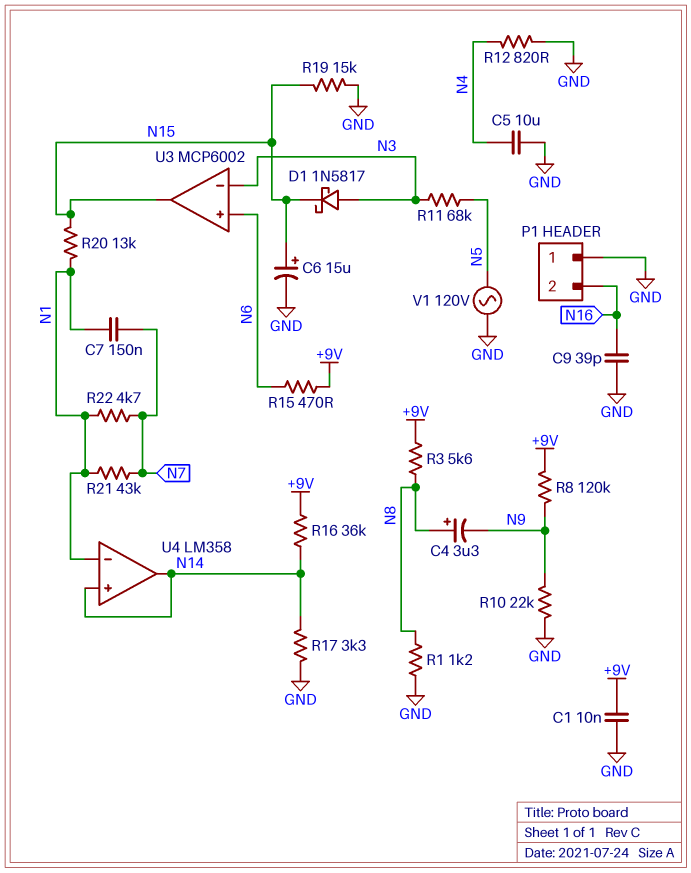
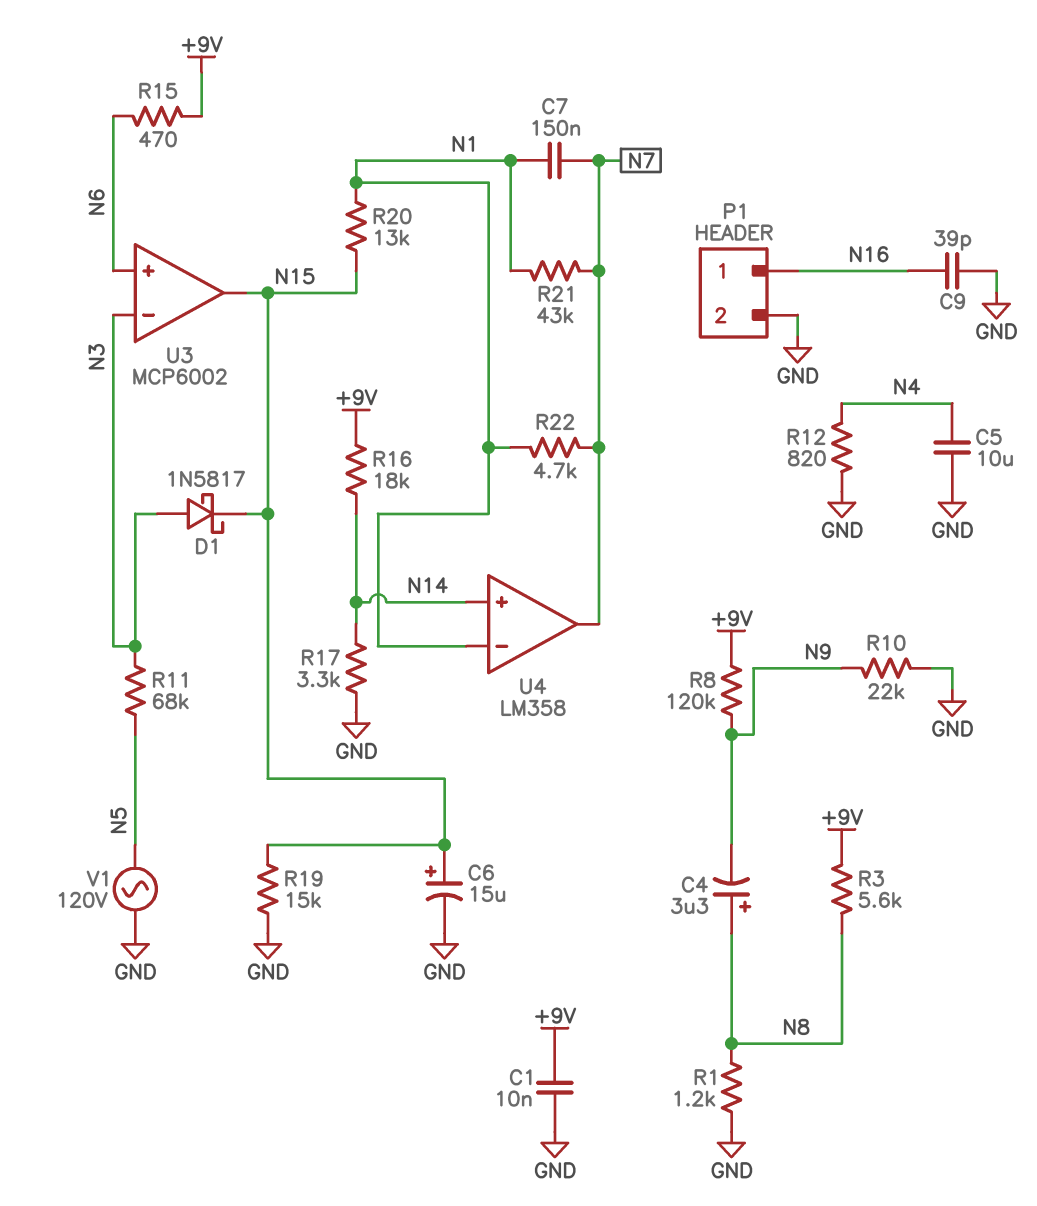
P1 pin 1: GND -> N16
P1 pin 2: N16 -> GND
R16: 36k (+9V, N14) -> 18k (+9V, N14)
U4 pin out: N14 -> N7

